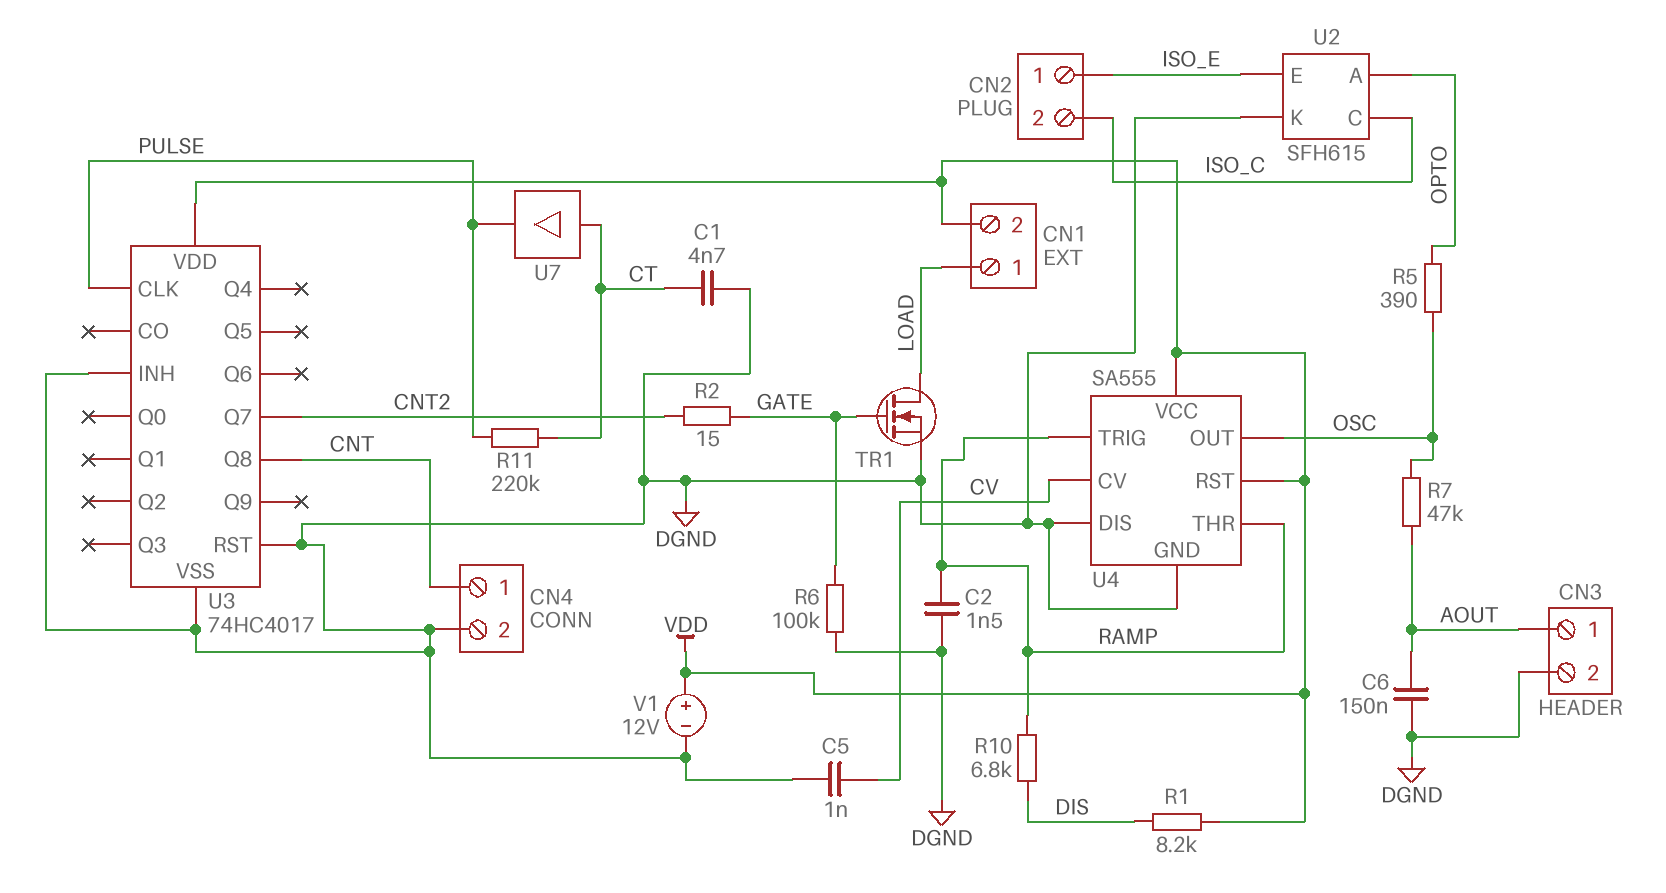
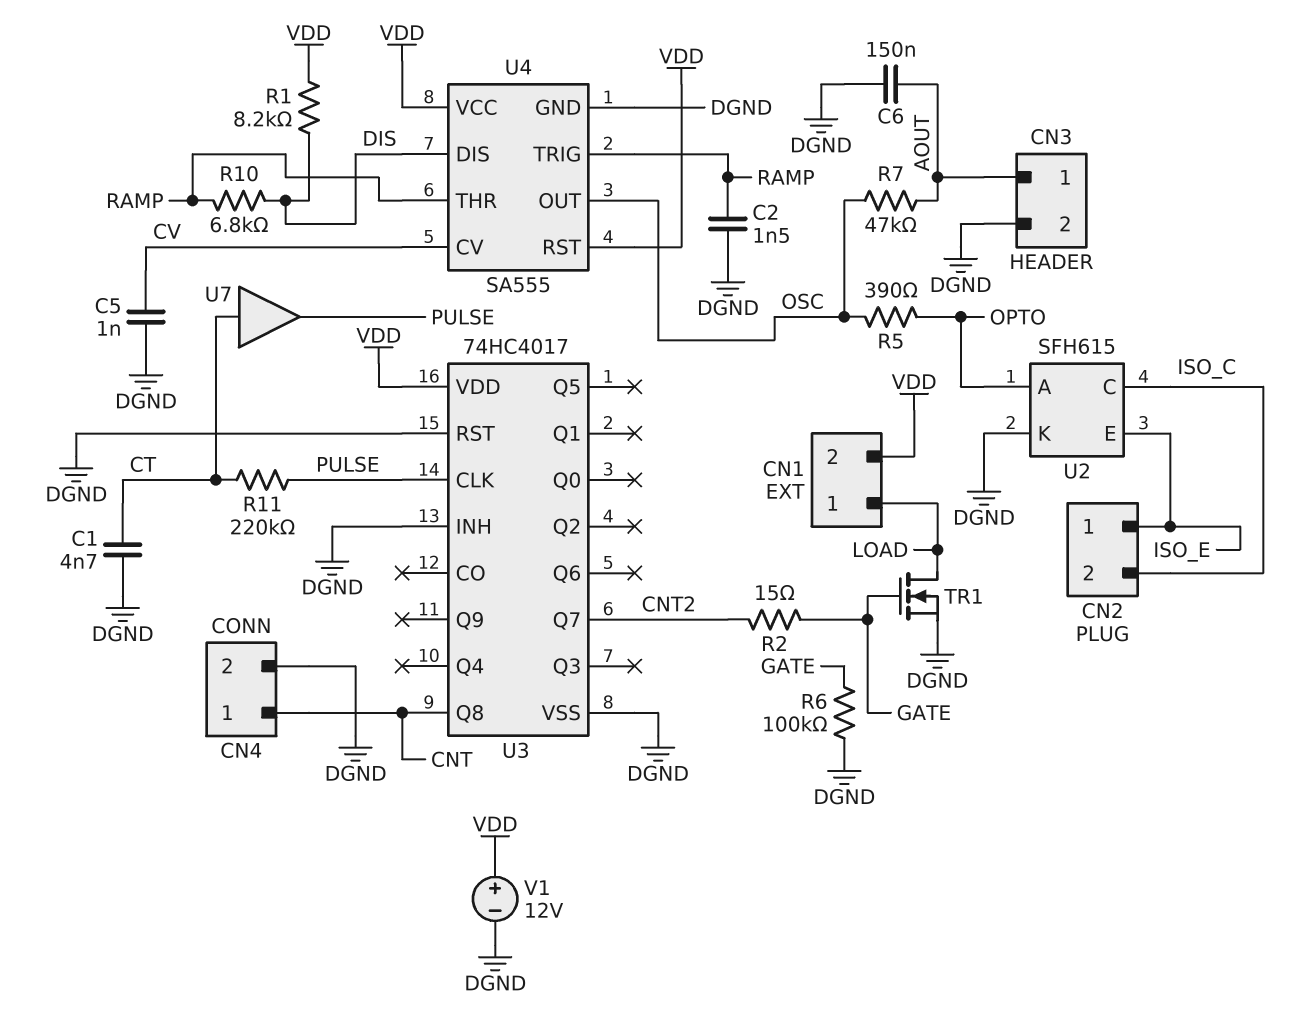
U4 pin DIS: DGND -> DIS

